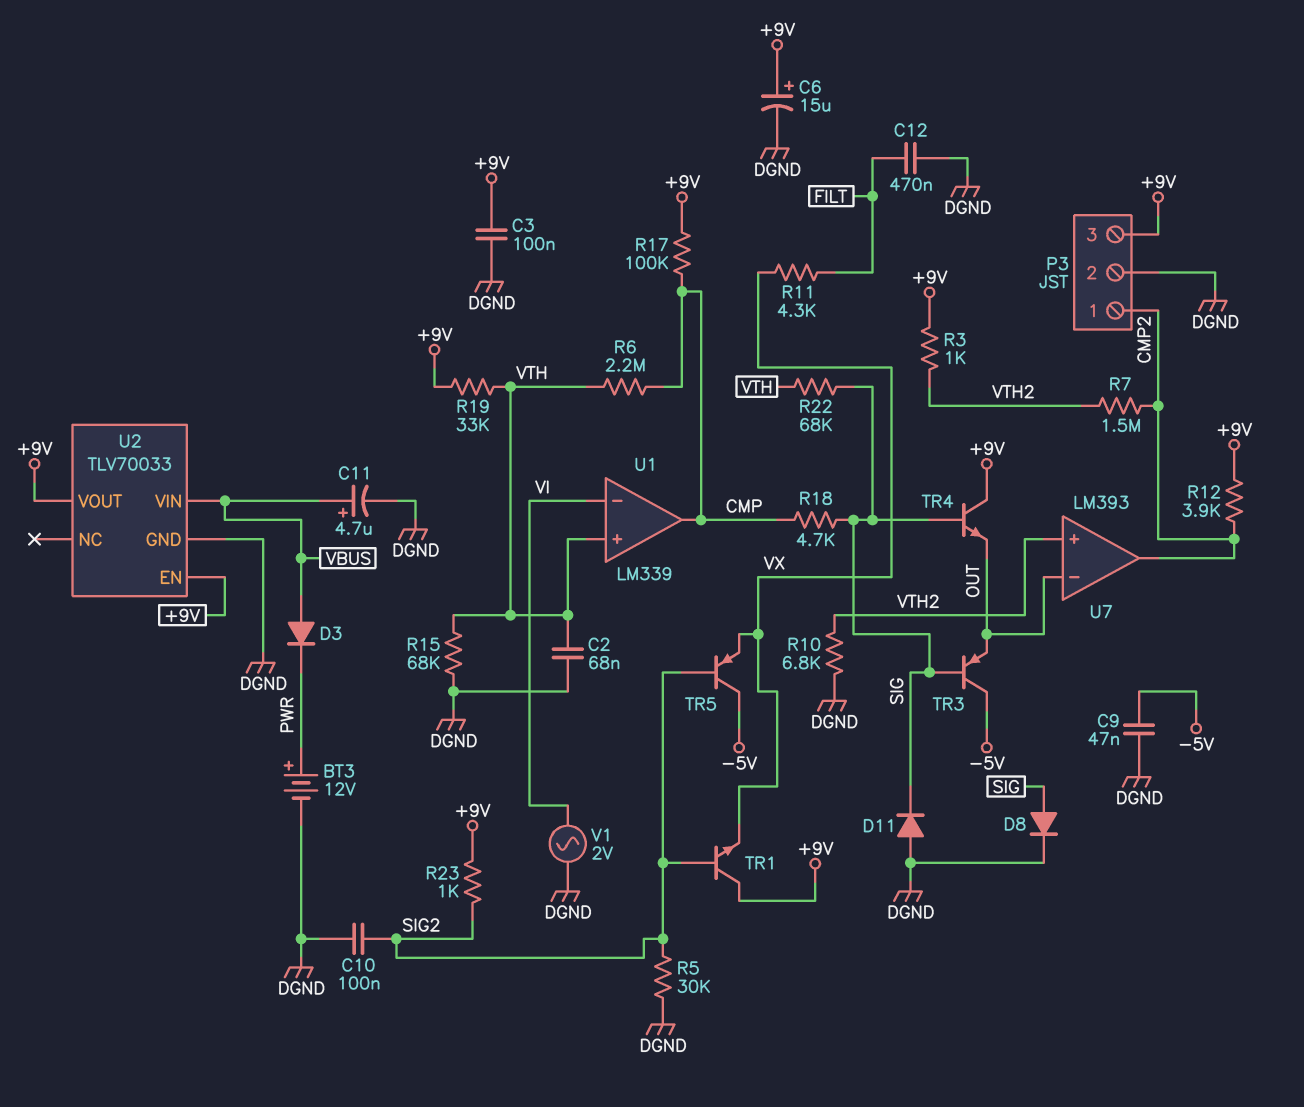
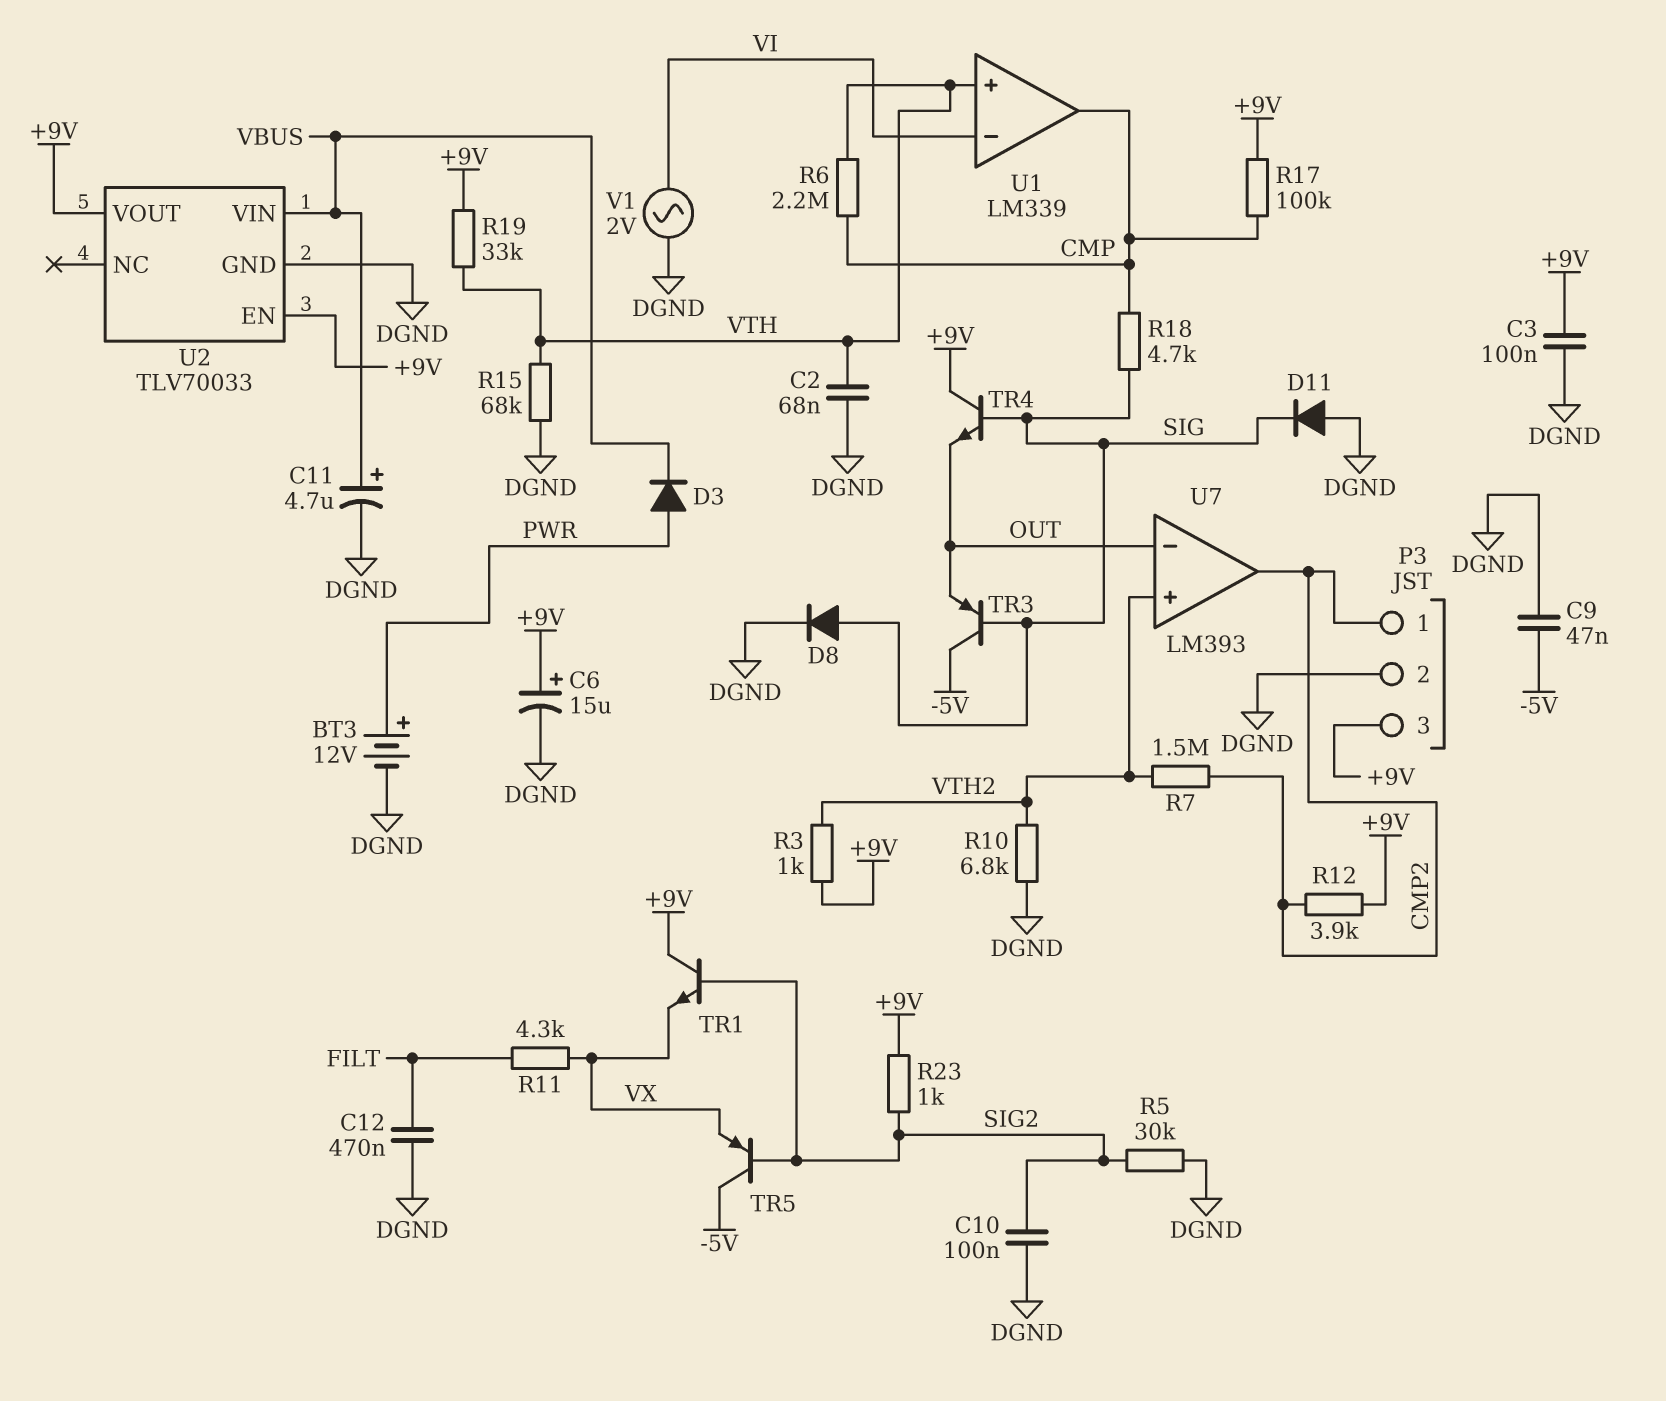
D3: diode (A VBUS, K PWR) -> diode (A PWR, K VBUS)
R22: 68k (SIG, VTH) -> none

